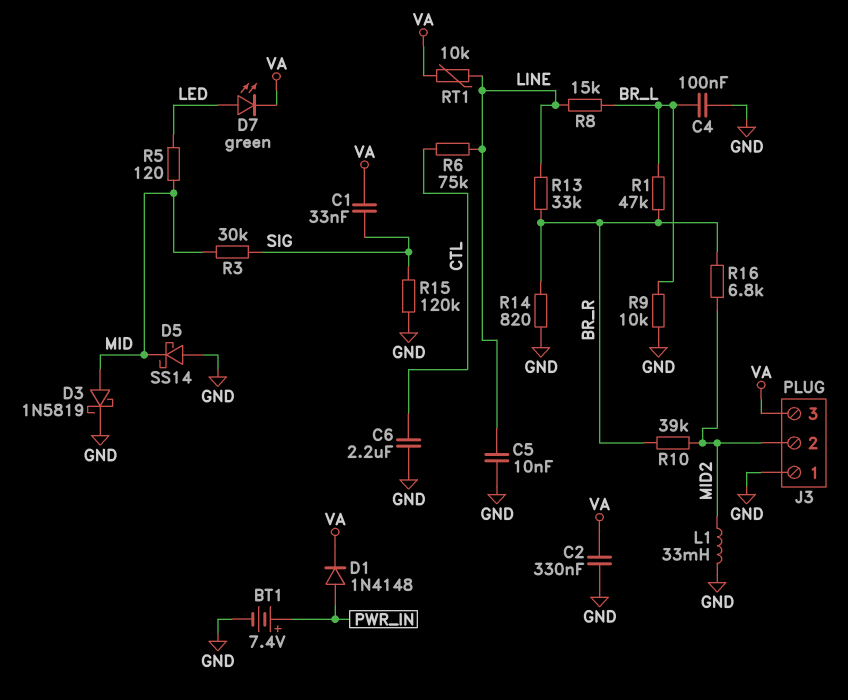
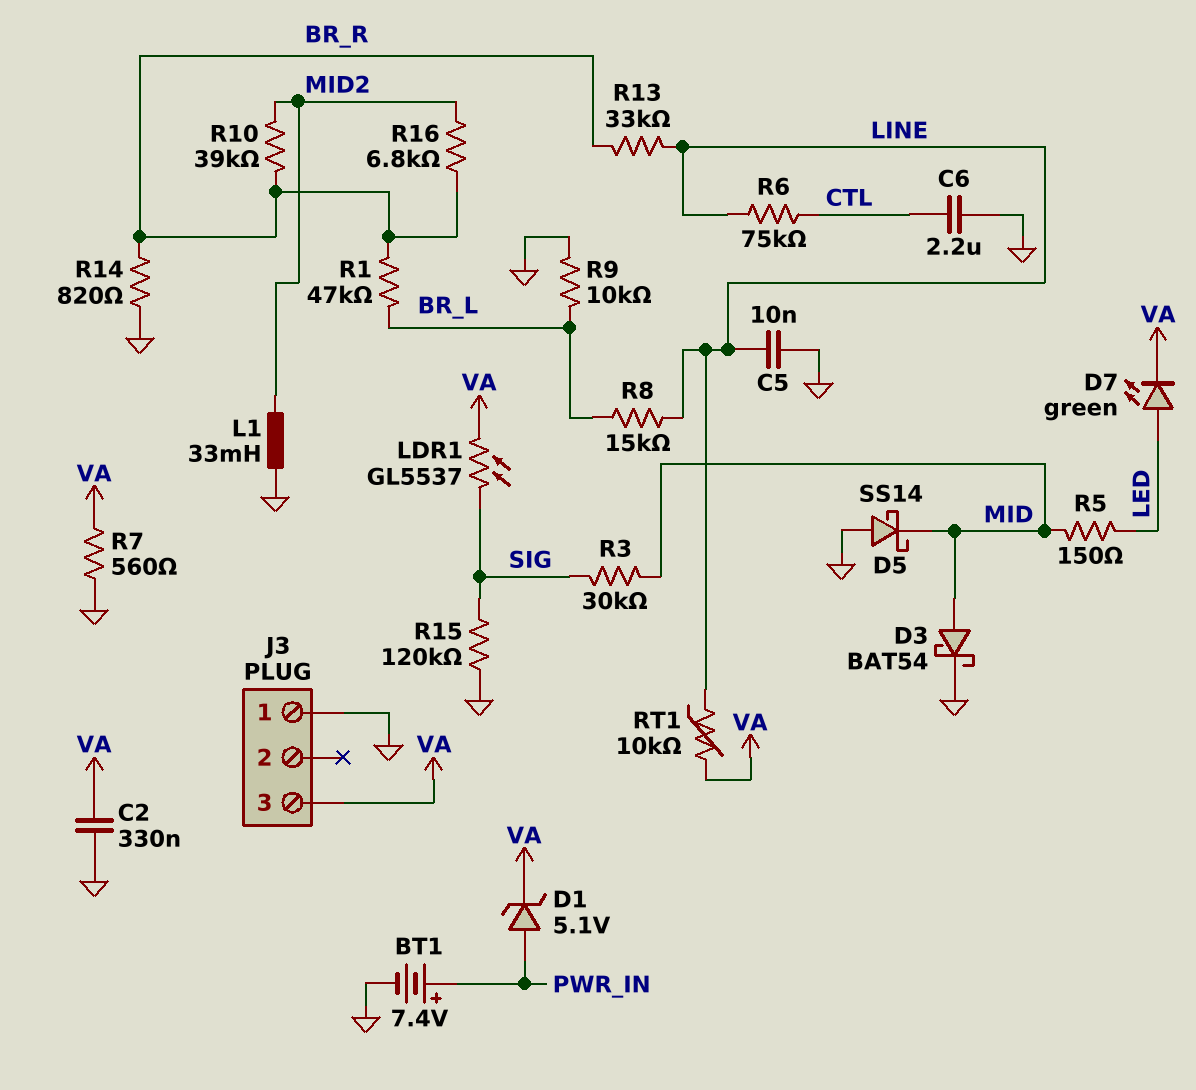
C1: 33nF (SIG, VA) -> none
C4: 100nF (BR_L, GND) -> none
D1: diode 1N4148 (A PWR_IN, K VA) -> zener 5.1V (A PWR_IN, K VA)
D3: schottky 1N5819 (A MID, K GND) -> schottky BAT54 (A MID, K GND)
J3 pin 2: MID2 -> none
LDR1: none -> GL5537 (SIG, VA)
R5: 120 (LED, MID) -> 150 (LED, MID)
R7: none -> 560 (GND, VA)

